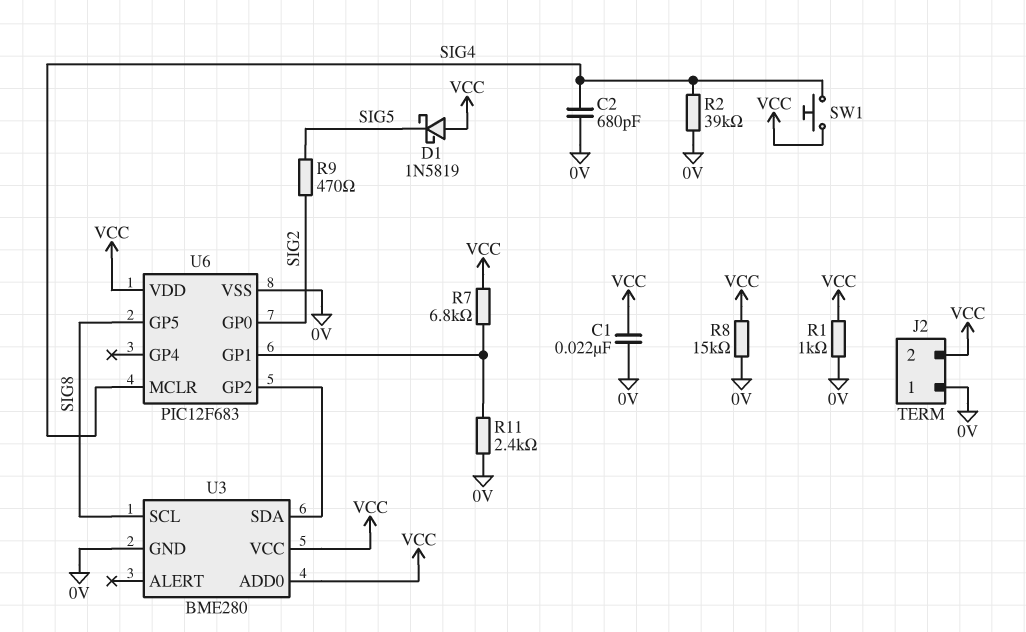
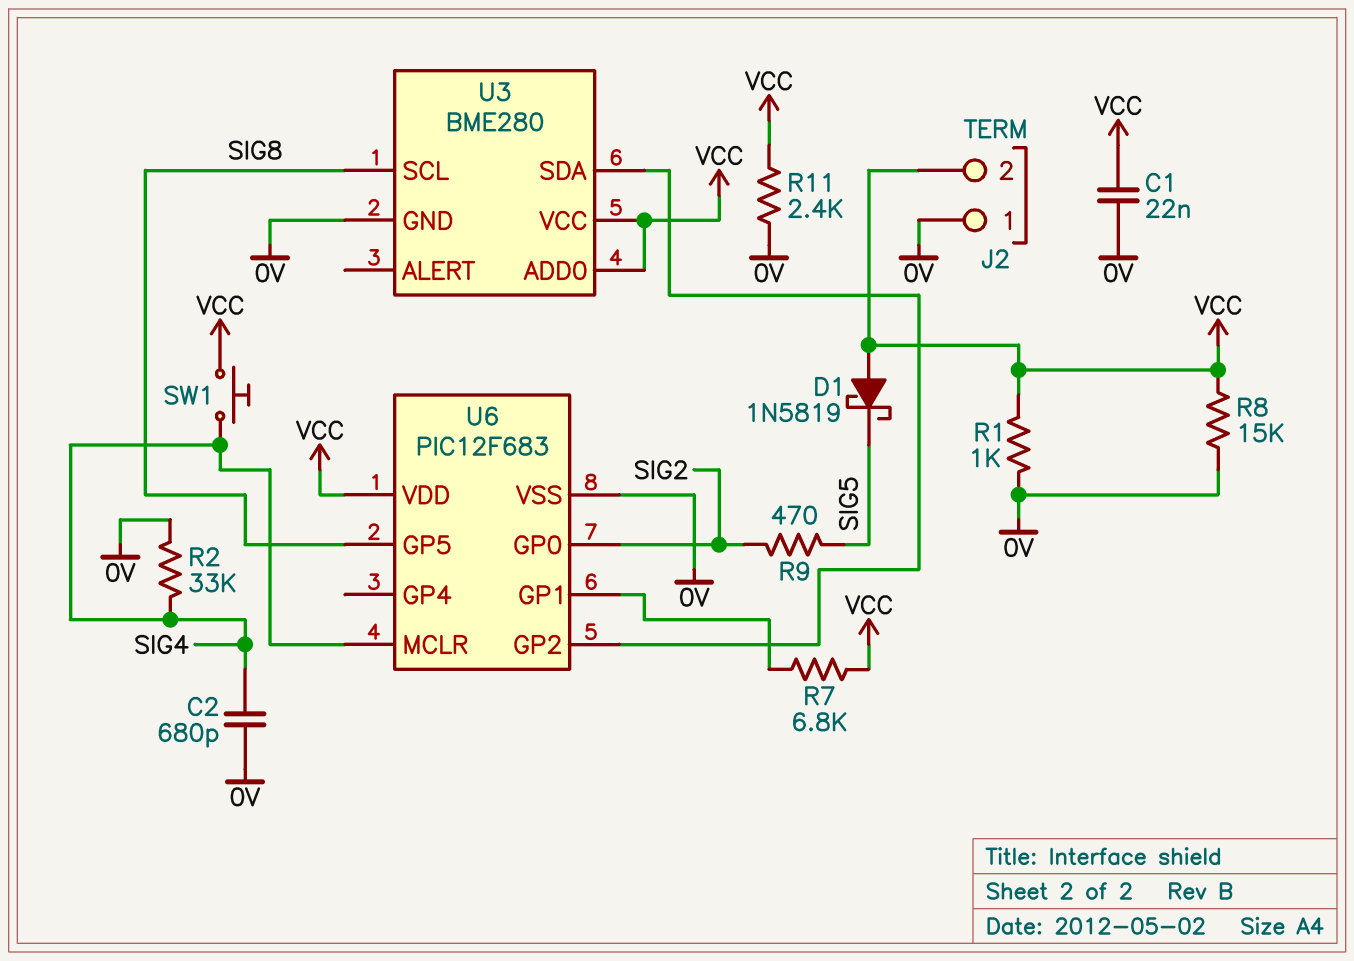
R2: 39k (0V, SIG4) -> 33k (0V, SIG4)
R11: 2.4k (0V, U6/GP1) -> 2.4k (0V, VCC)

